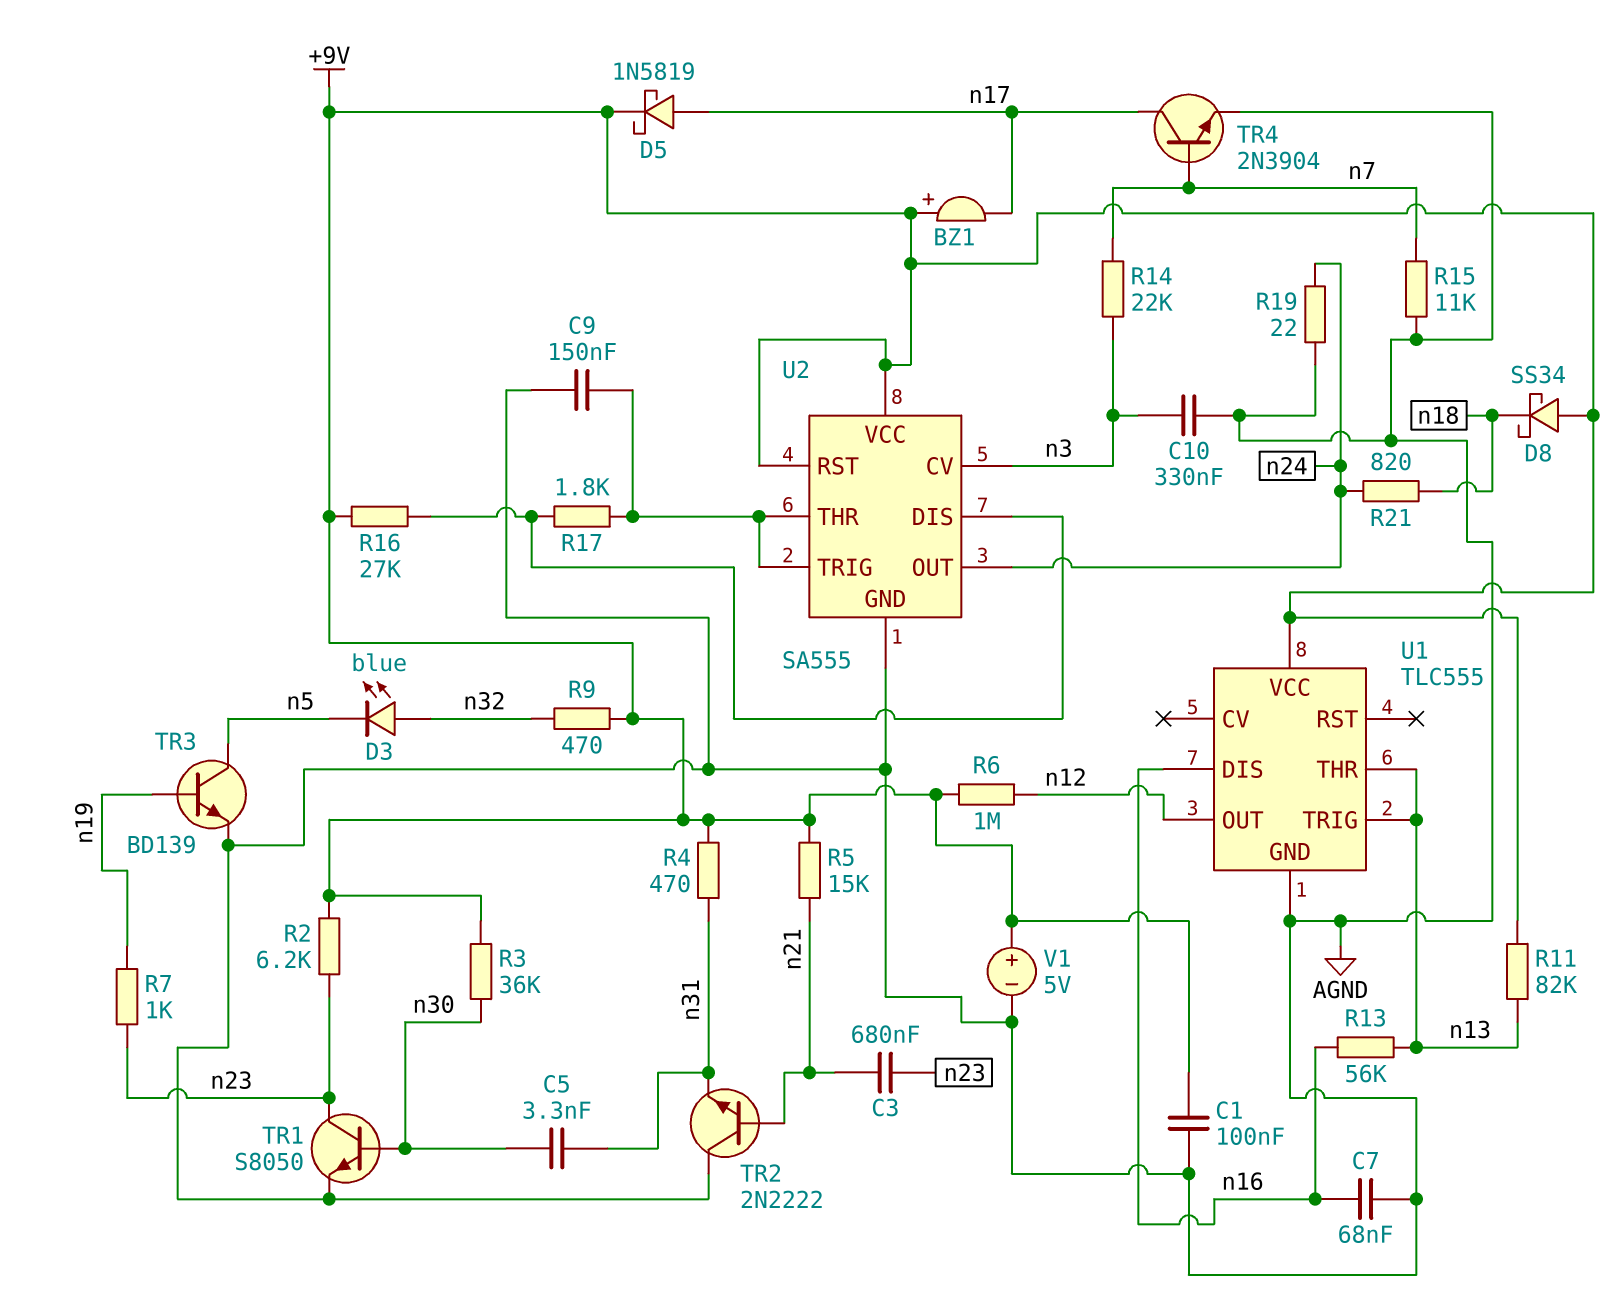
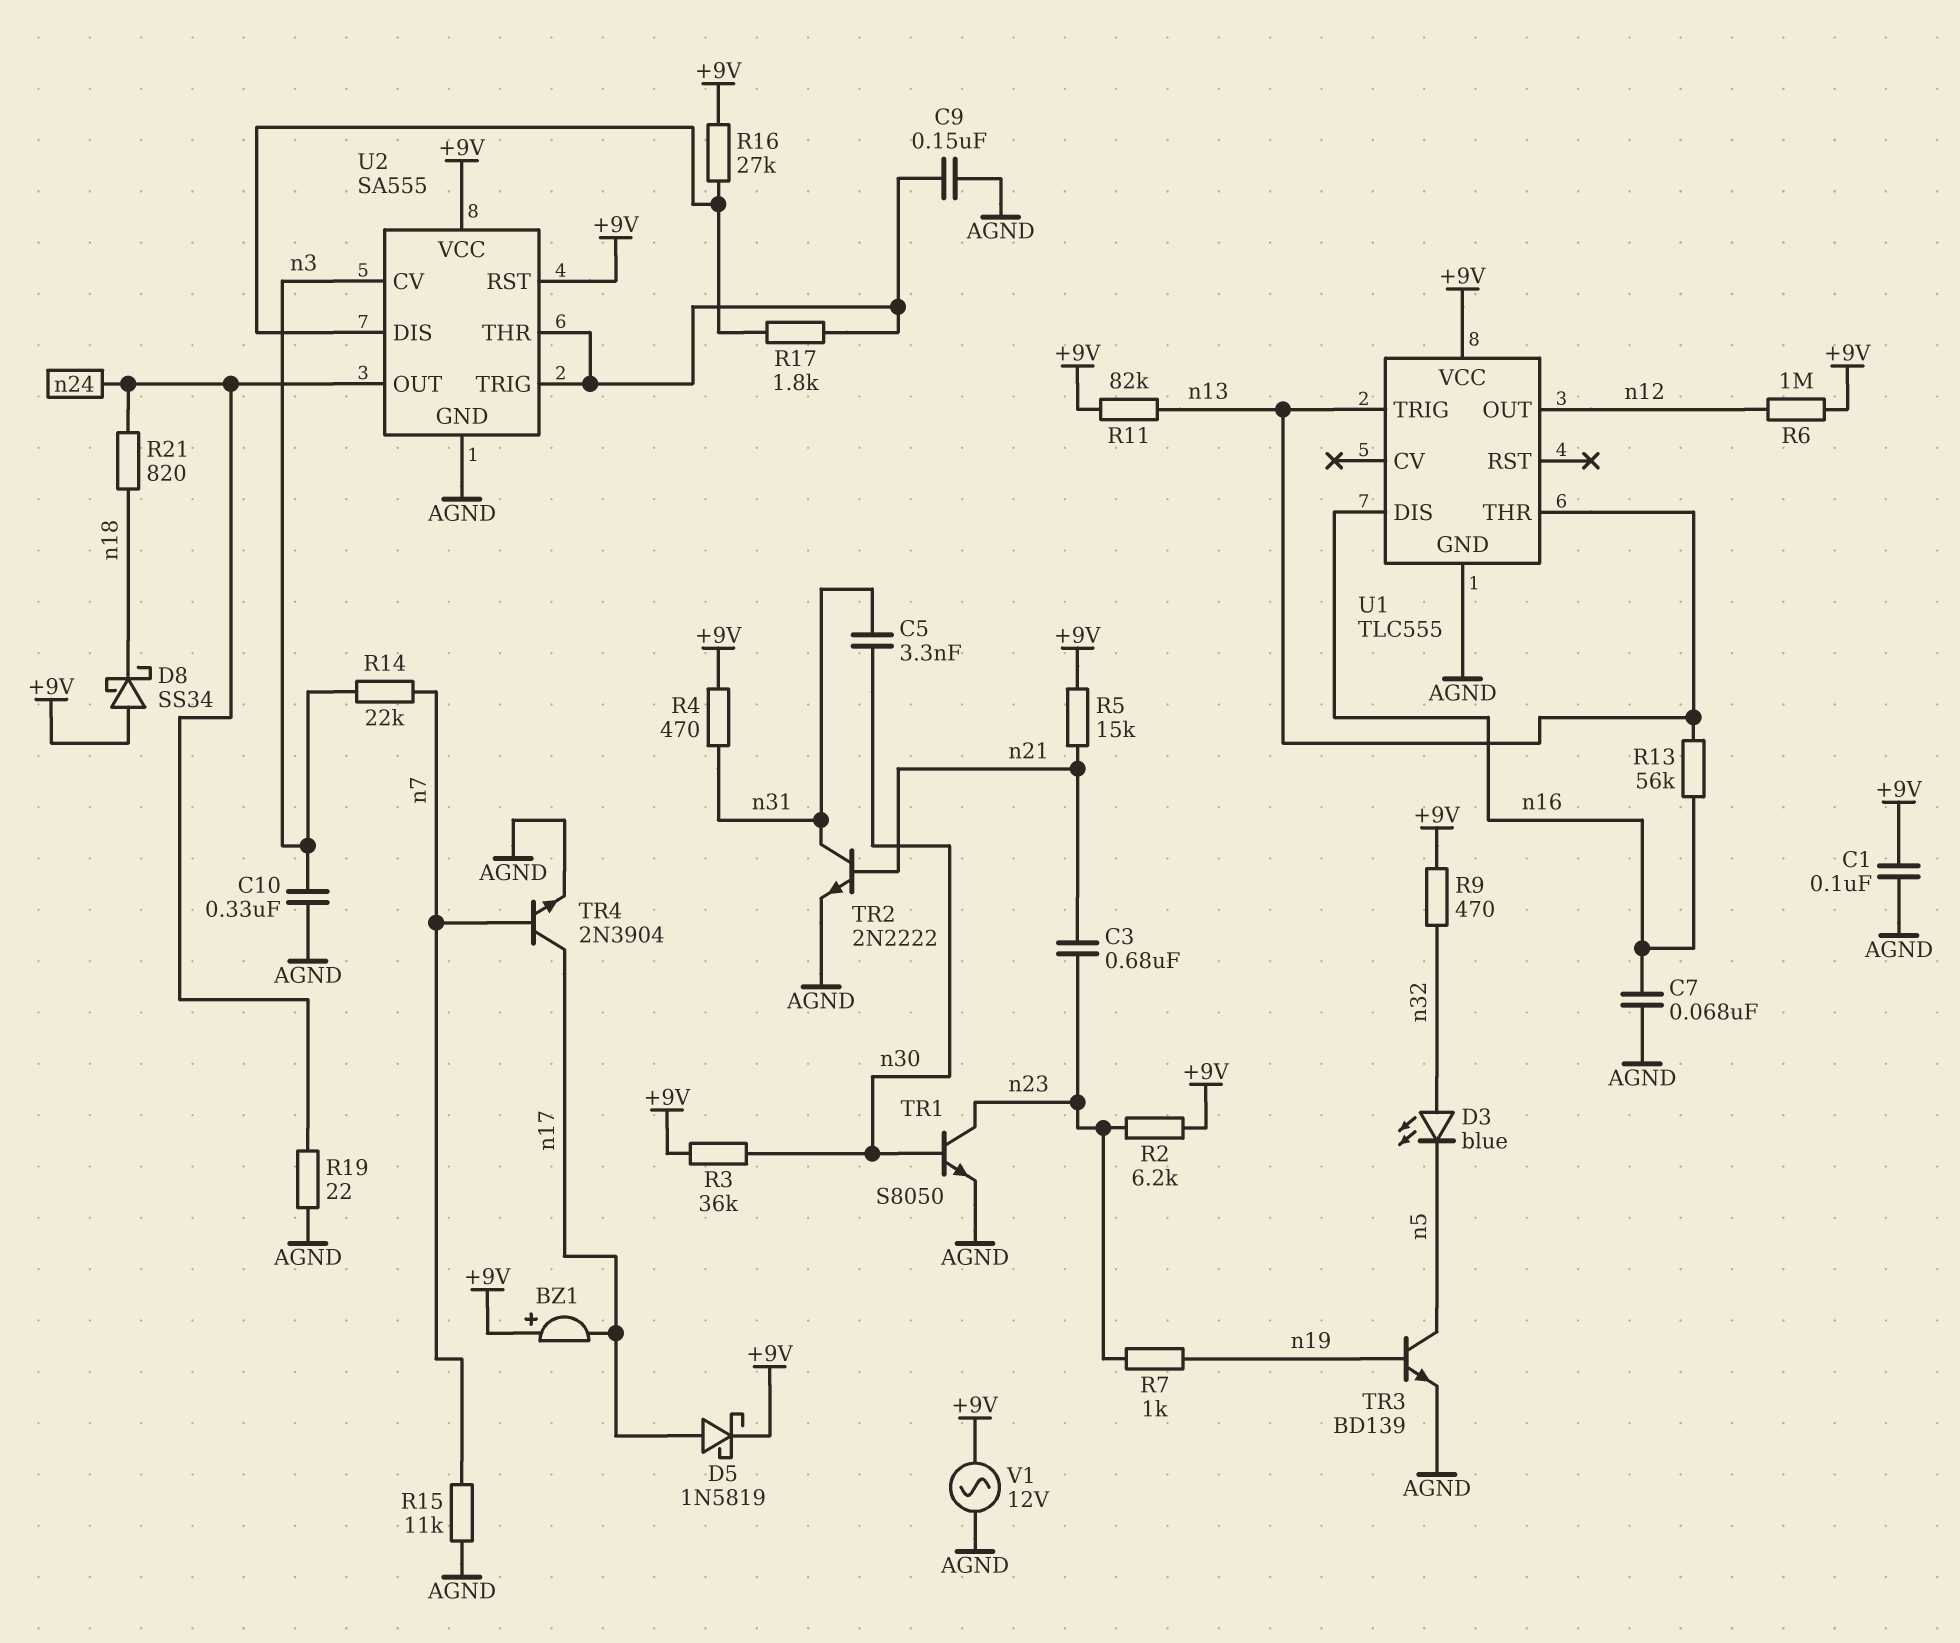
TR2: NPN 2N2222 (B n21, C AGND, E n31) -> NPN 2N2222 (B n21, C n31, E AGND)
V1: 5V (plus +9V, minus AGND) -> AC 12V (+9V, AGND)

